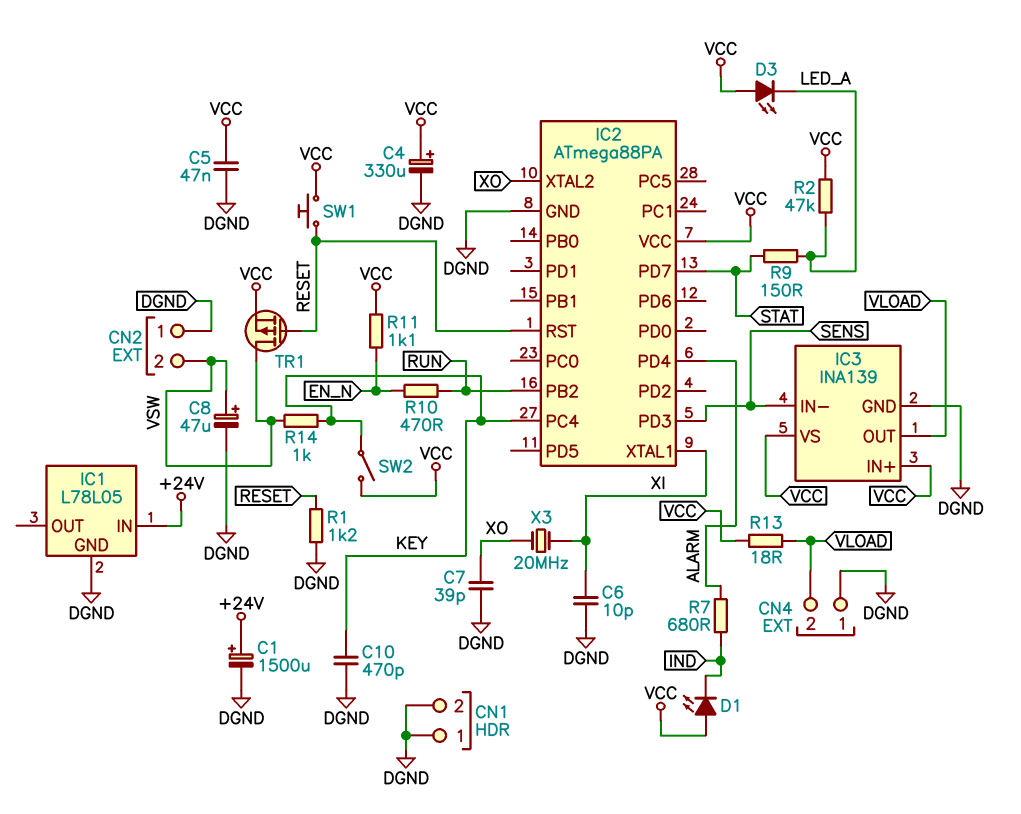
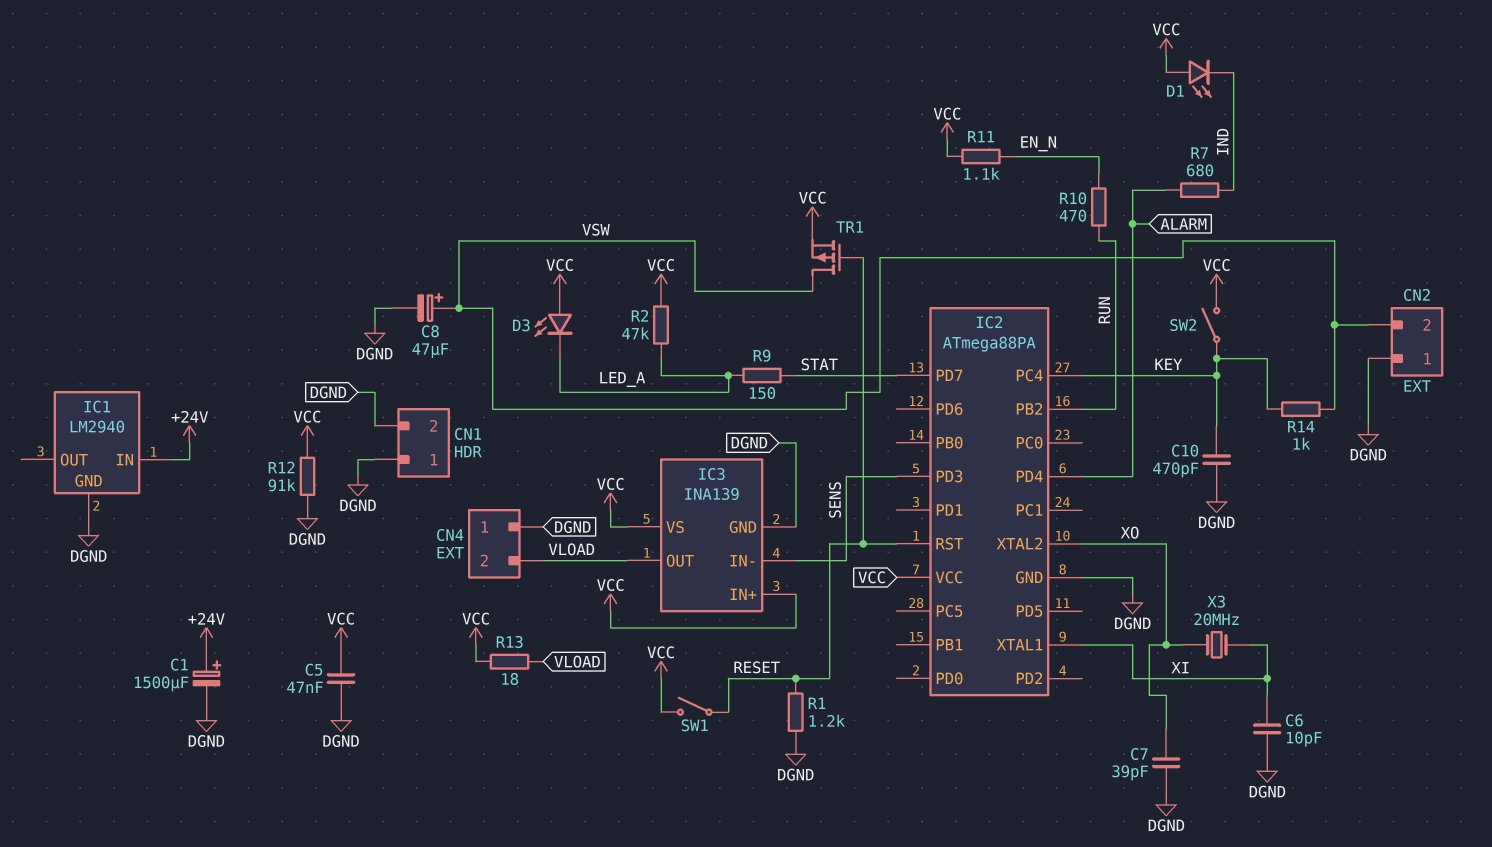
C4: 330uF (plus VCC, minus DGND) -> none
IC1: L78L05 -> LM2940
R12: none -> 91k (DGND, VCC)
SW1: button (RESET, VCC) -> switch (RESET, VCC)

